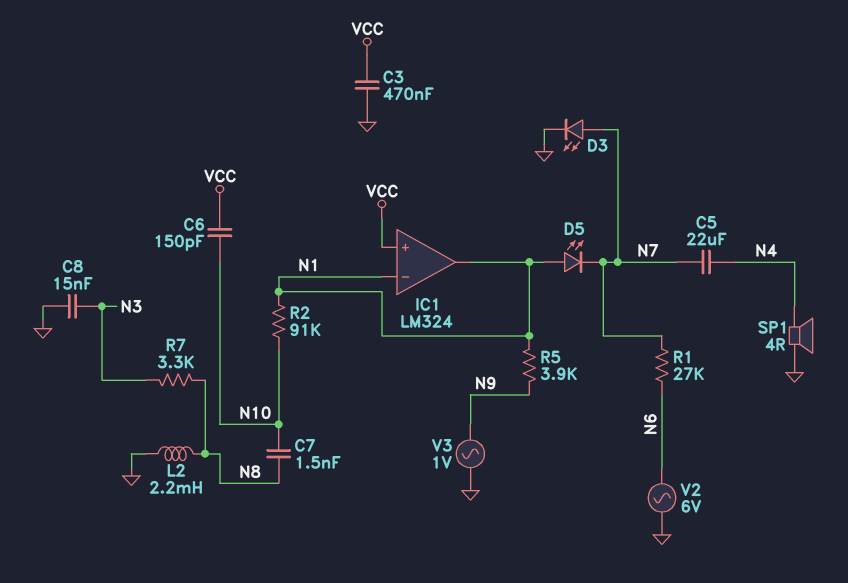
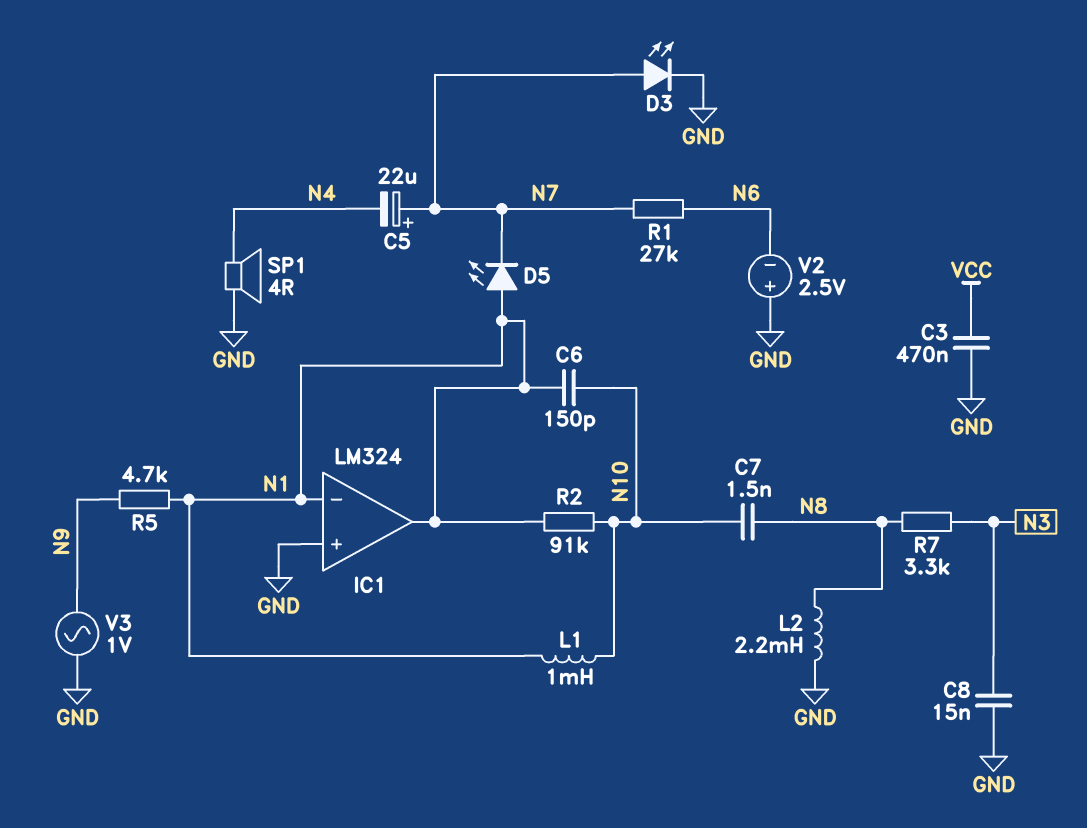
C5: 22uF (N4, N7) -> 22uF (plus N7, minus N4)
C6: 150pF (N10, VCC) -> 150pF (N1, N10)
IC1 pin in+: VCC -> GND
L1: none -> 1mH (N1, N10)
R5: 3.9k (N1, N9) -> 4.7k (N1, N9)
V2: AC 6V (GND, N6) -> 2.5V (plus GND, minus N6)

